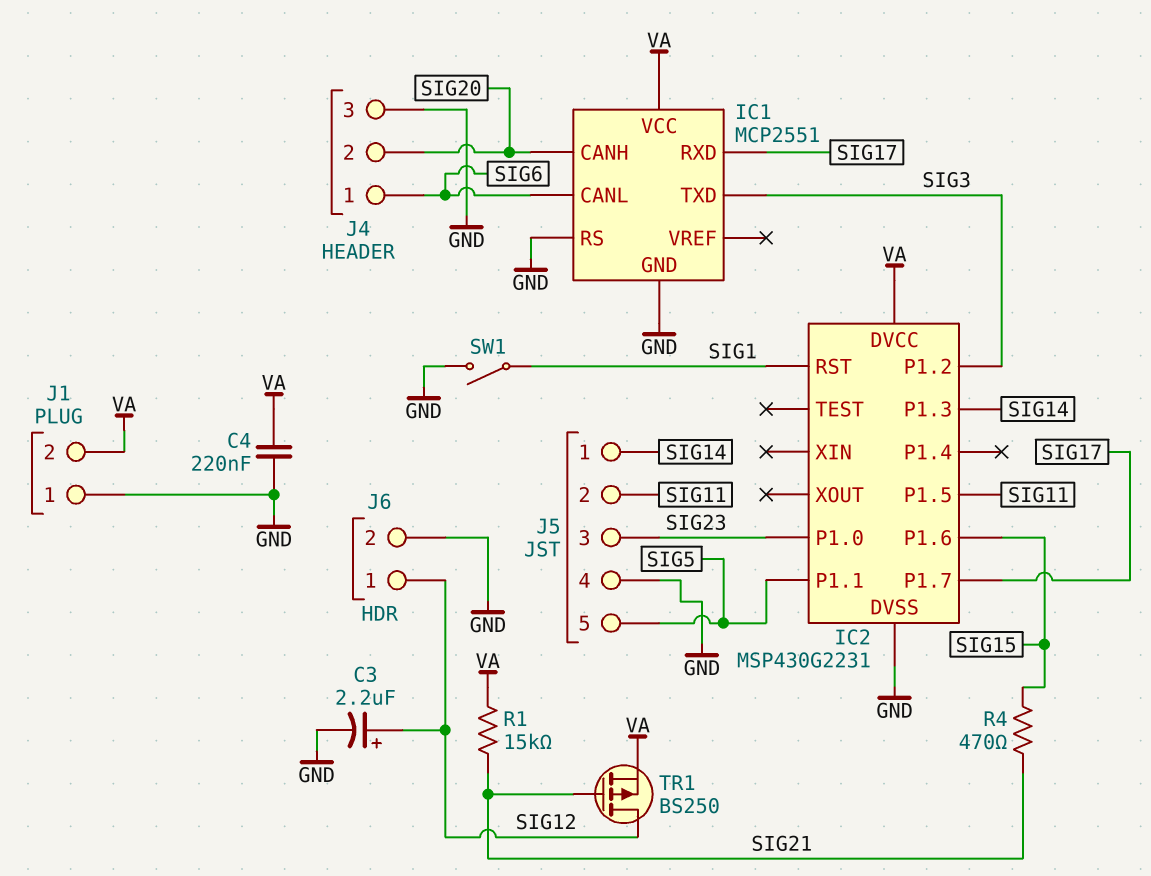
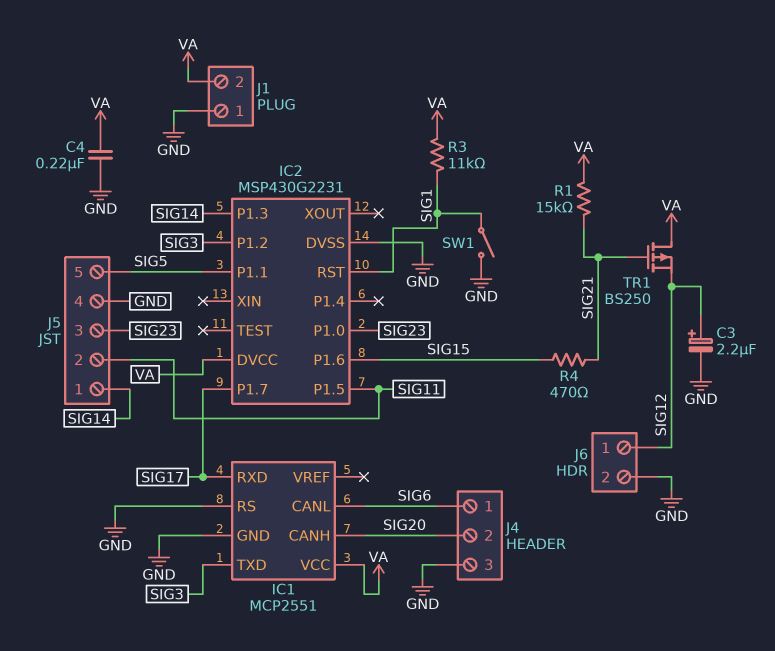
R3: none -> 11k (SIG1, VA)
TR1: PMOS BS250 (G SIG21, D SIG12, S VA) -> PMOS BS250 (G SIG21, D VA, S SIG12)

